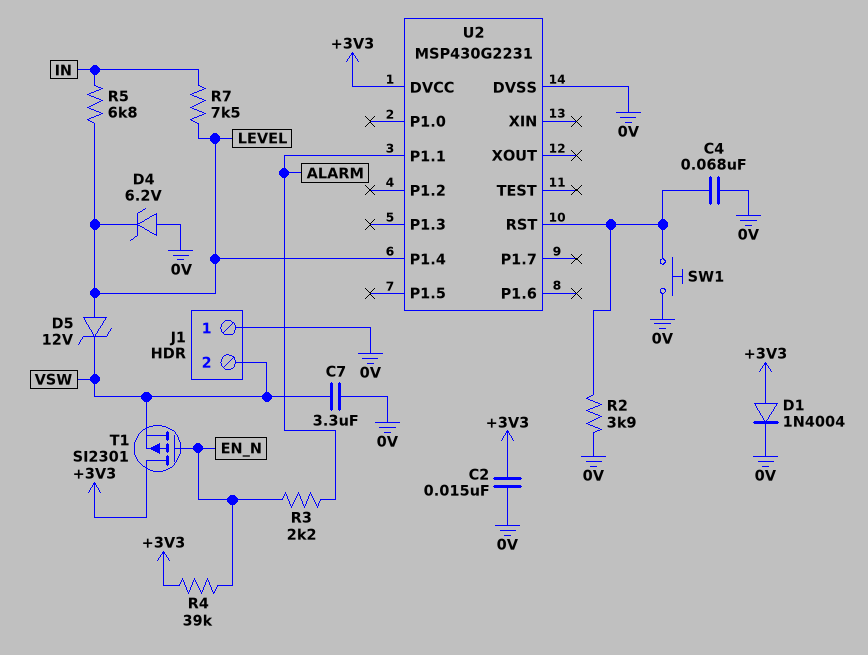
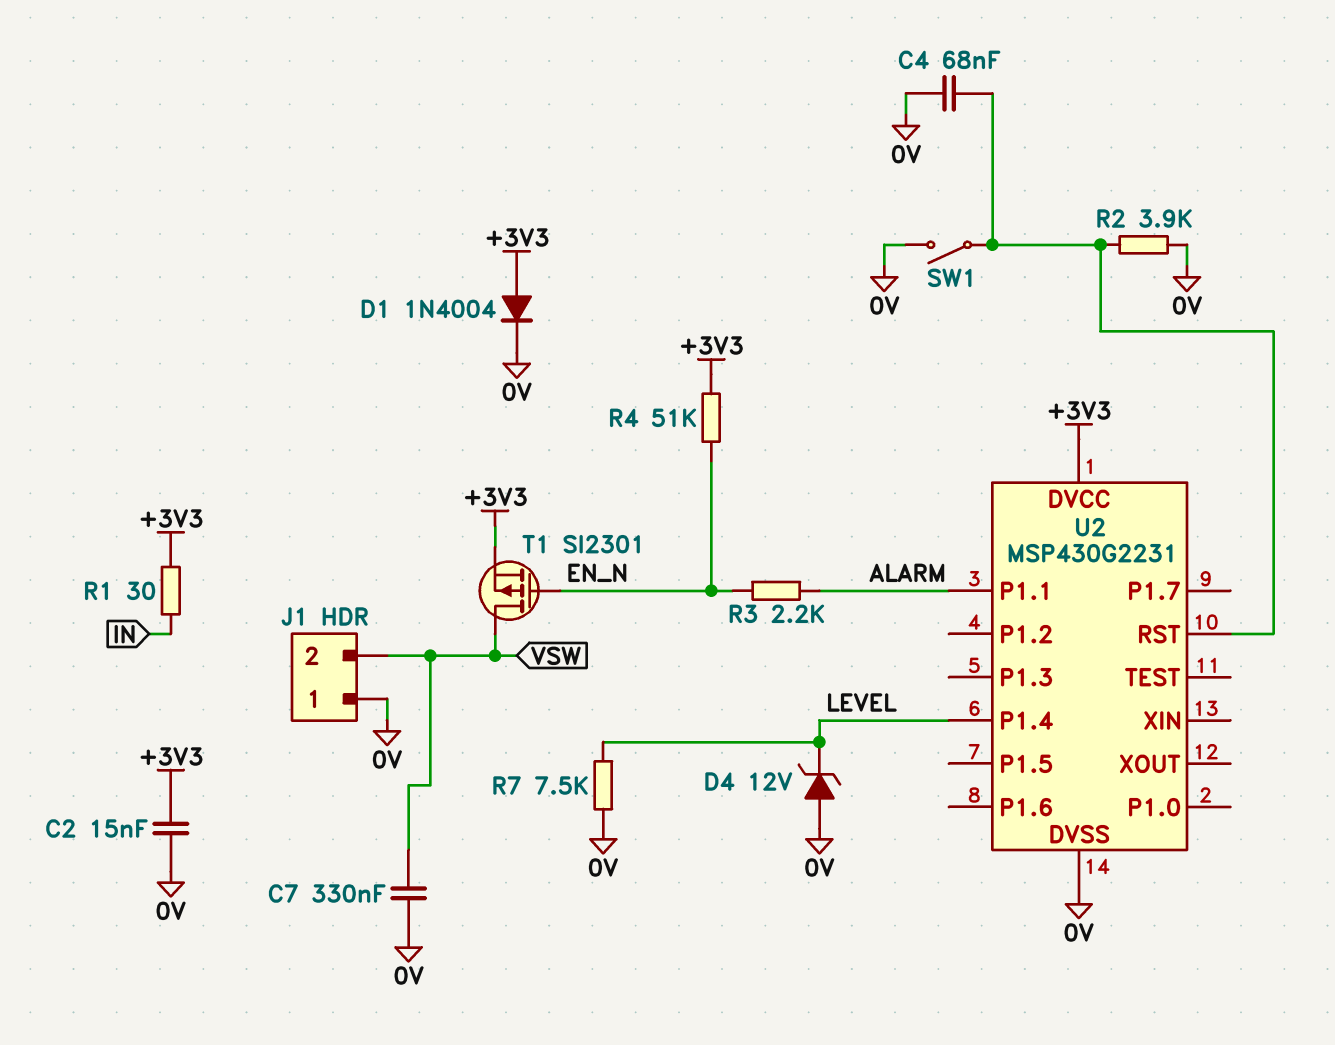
C7: 3.3uF (0V, VSW) -> 330nF (0V, VSW)
D4: zener 6.2V (A 0V, K LEVEL) -> zener 12V (A 0V, K LEVEL)
D5: zener 12V (A LEVEL, K VSW) -> none
R1: none -> 30 (+3V3, IN)
R4: 39k (+3V3, EN_N) -> 51k (+3V3, EN_N)
R5: 6.8k (IN, LEVEL) -> none
R7: 7.5k (IN, LEVEL) -> 7.5k (0V, LEVEL)
SW1: button (0V, U2/RST) -> switch (0V, U2/RST)
T1: PMOS SI2301 (G EN_N, D +3V3, S VSW) -> PMOS SI2301 (G EN_N, D VSW, S +3V3)

